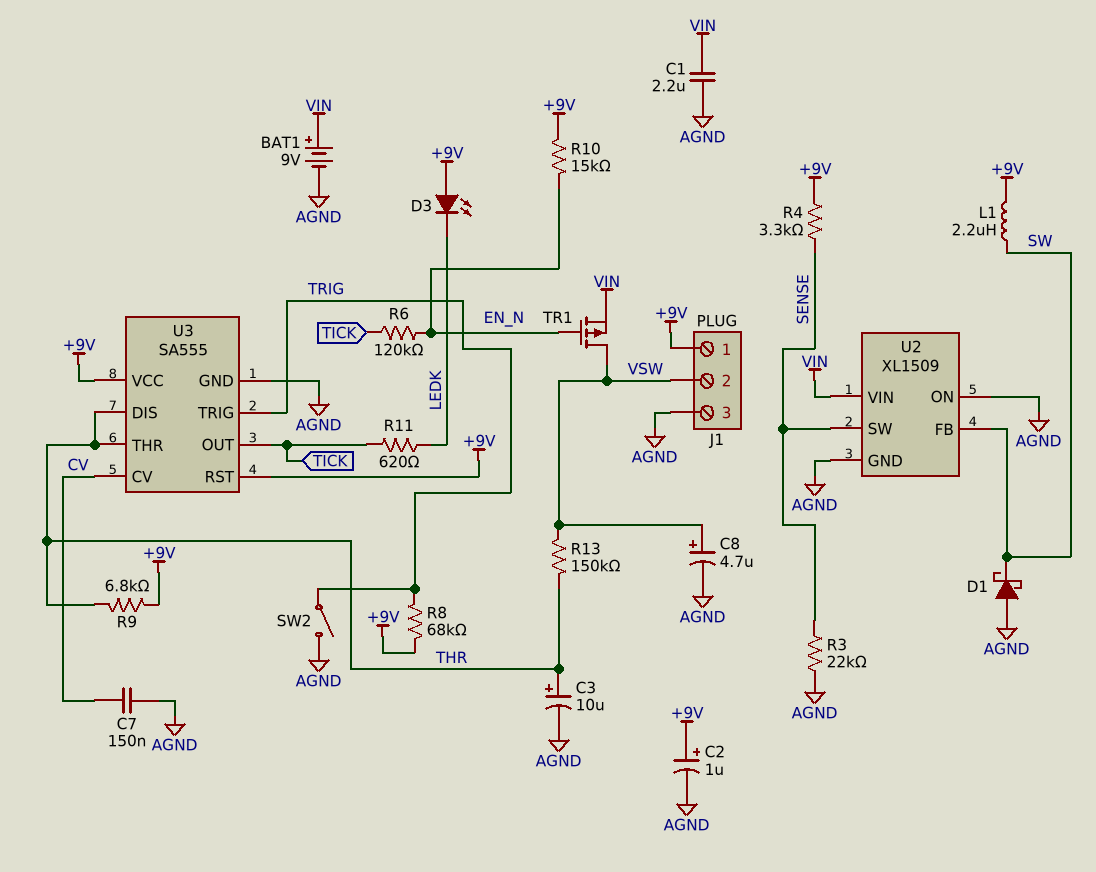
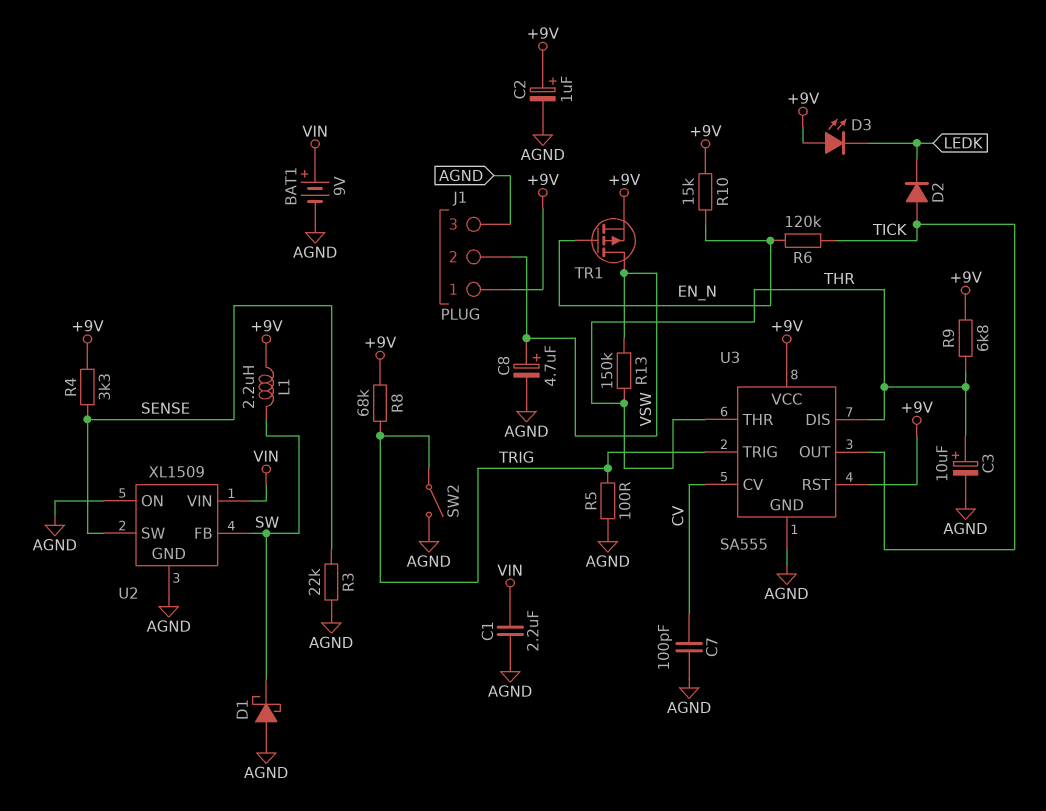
C7: 150nF (AGND, CV) -> 100pF (AGND, CV)
D2: none -> diode (A TICK, K LEDK)
R5: none -> 100 (AGND, TRIG)
R11: 620 (LEDK, TICK) -> none
TR1: PMOS (G EN_N, D VSW, S VIN) -> PMOS (G EN_N, D VSW, S +9V)

